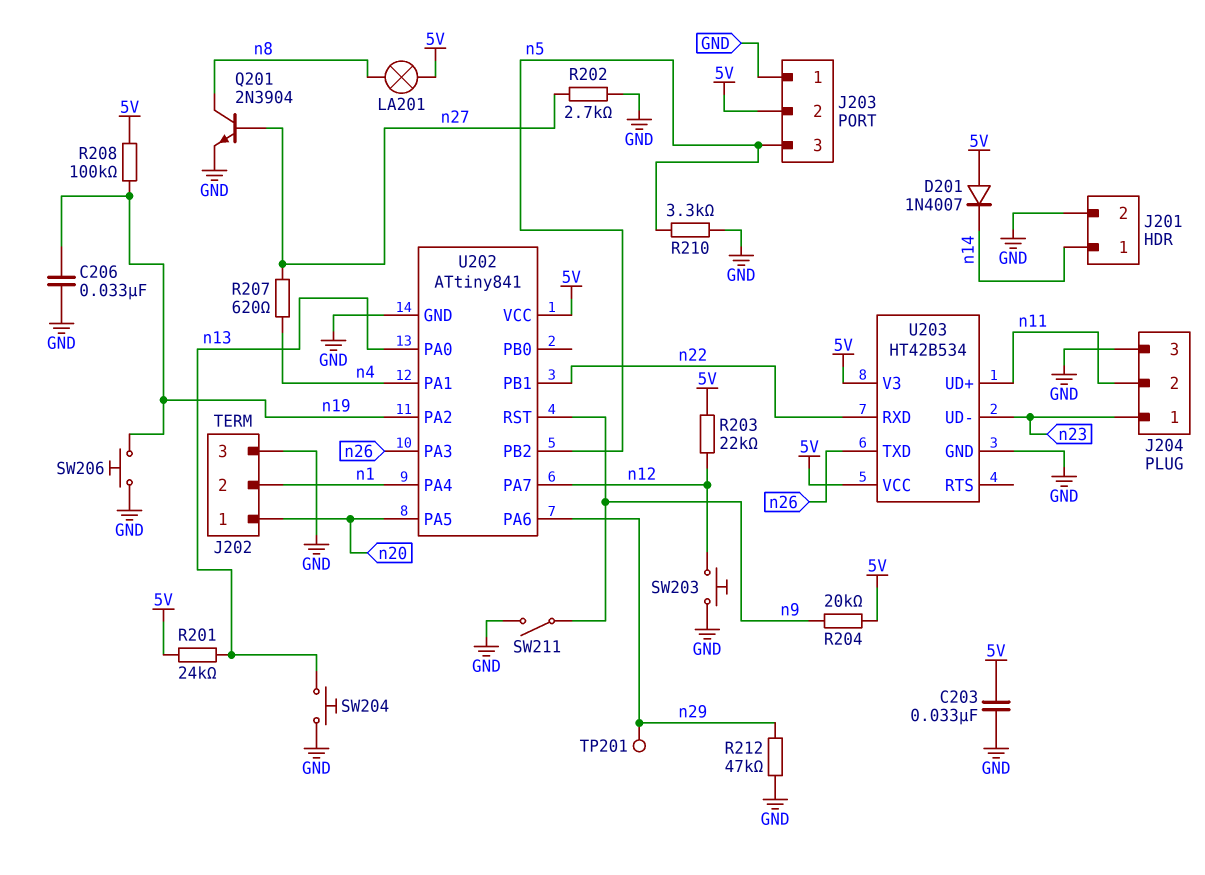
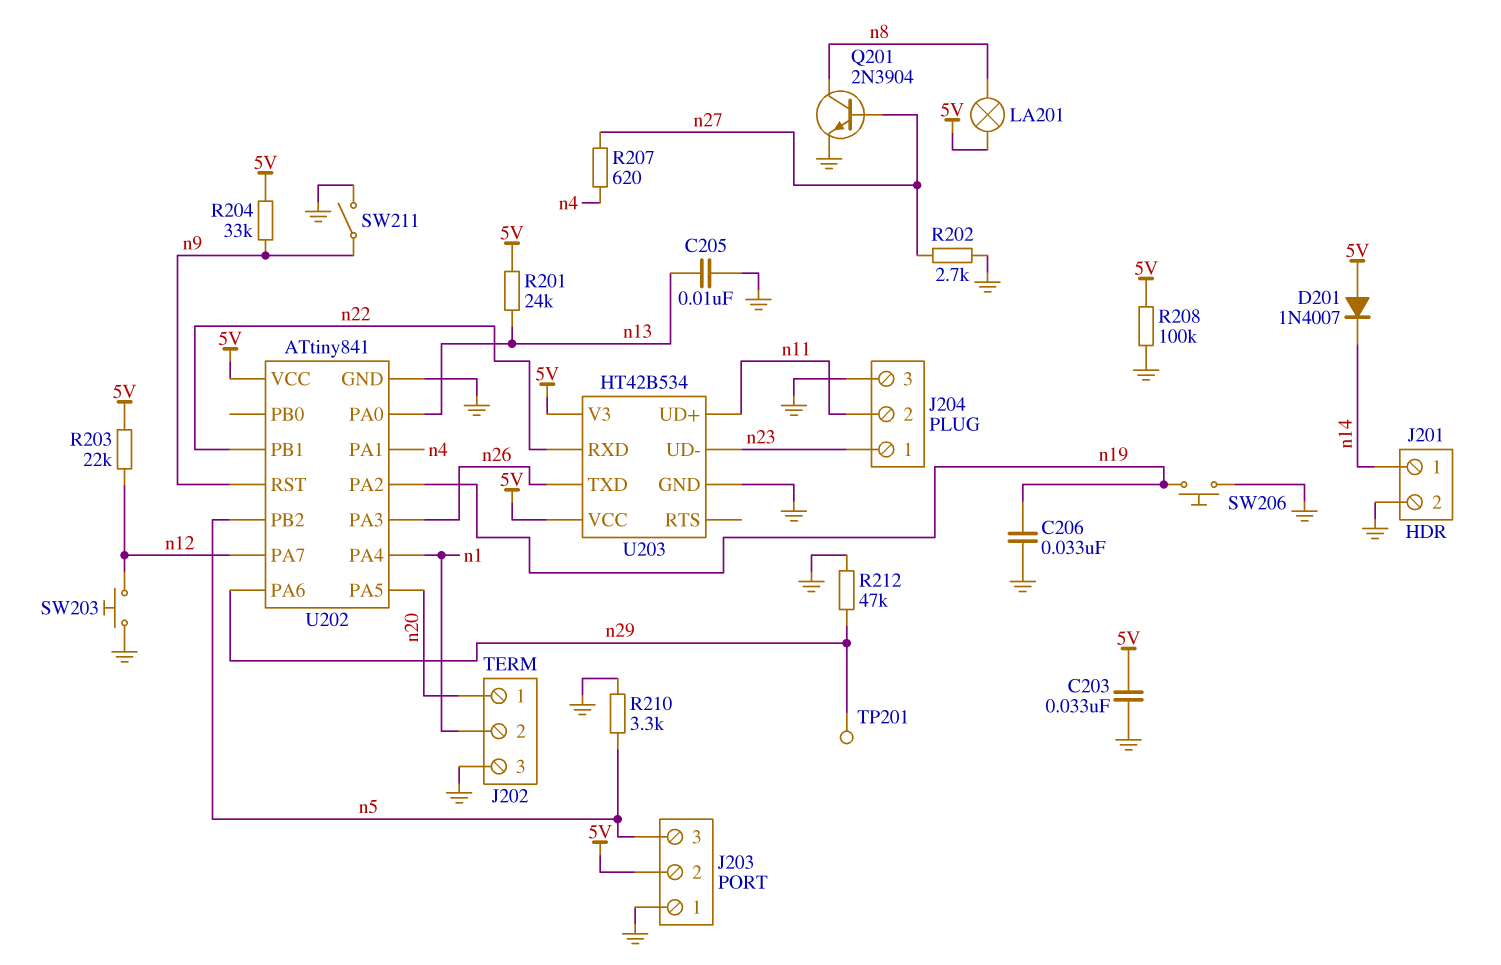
C205: none -> 10nF (GND, n13)
R204: 20k (5V, n9) -> 33k (5V, n9)
R208: 100k (5V, n19) -> 100k (5V, GND)
SW204: button (GND, n13) -> none

